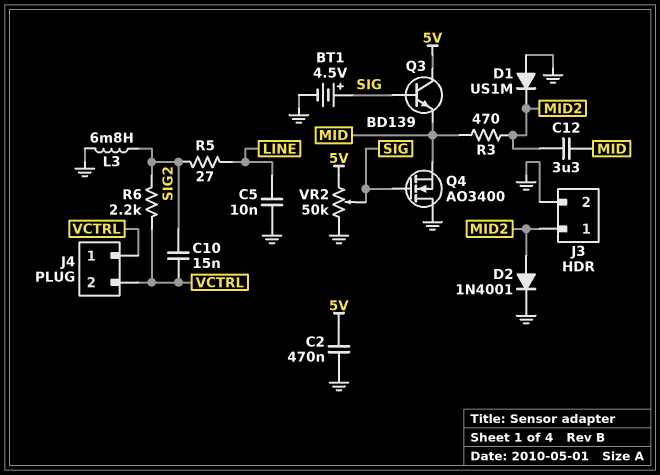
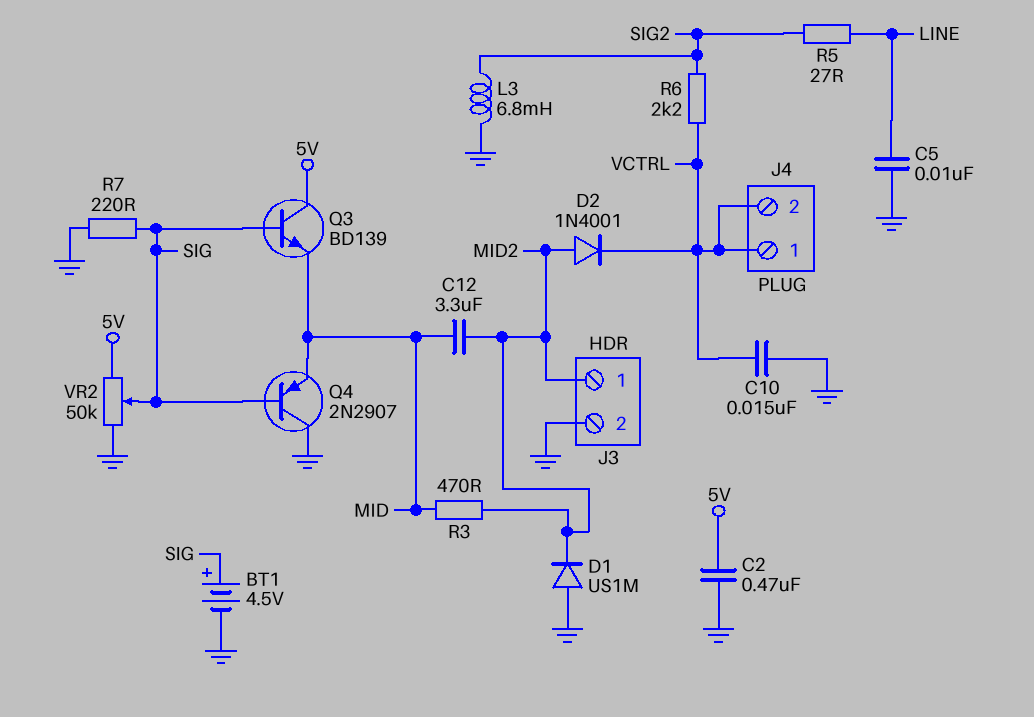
C10: 15nF (SIG2, VCTRL) -> 15nF (GND, VCTRL)
D2: diode 1N4001 (A MID2, K GND) -> diode 1N4001 (A MID2, K VCTRL)
Q4: NMOS AO3400 (G SIG, D GND, S MID) -> PNP 2N2907 (B SIG, C GND, E MID)
R7: none -> 220 (GND, SIG)

